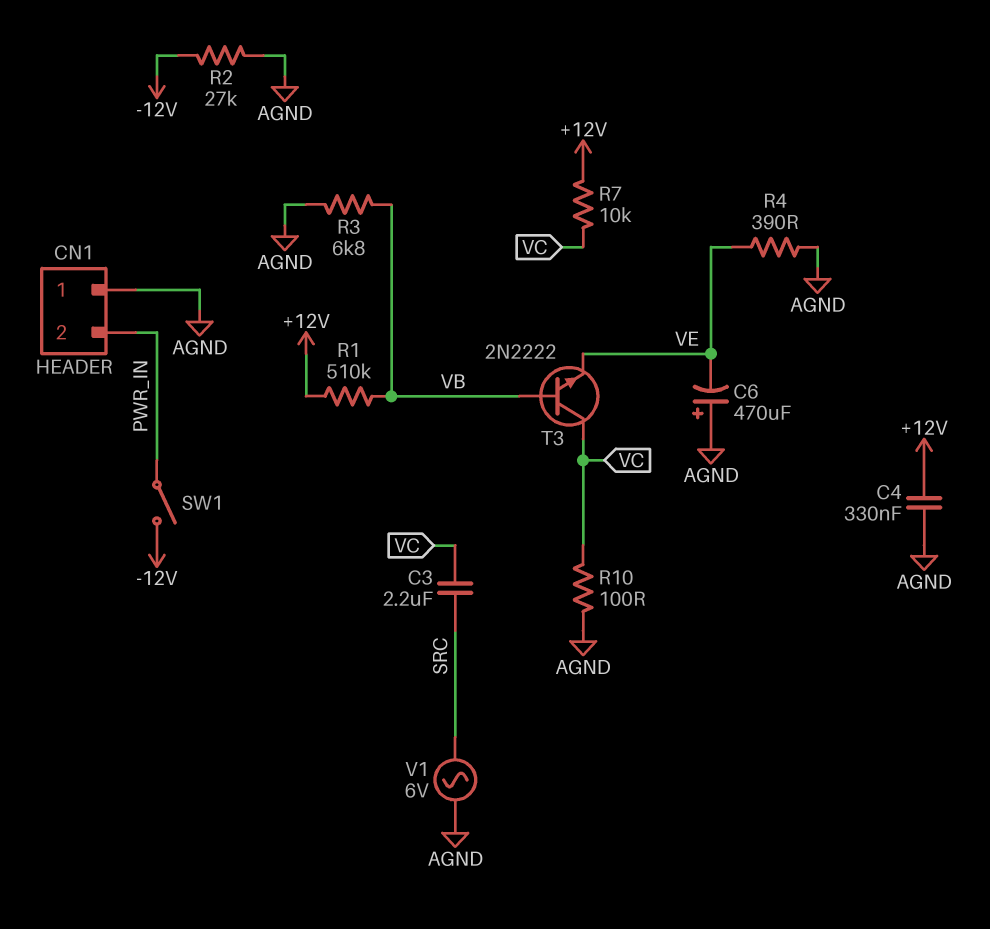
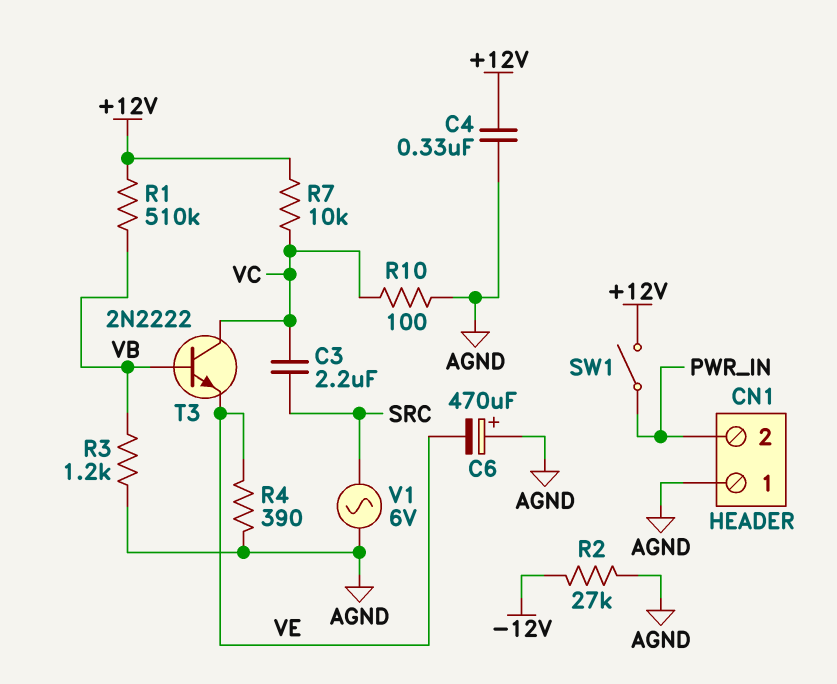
R3: 6.8k (AGND, VB) -> 1.2k (AGND, VB)
SW1: switch (-12V, PWR_IN) -> switch (+12V, PWR_IN)

